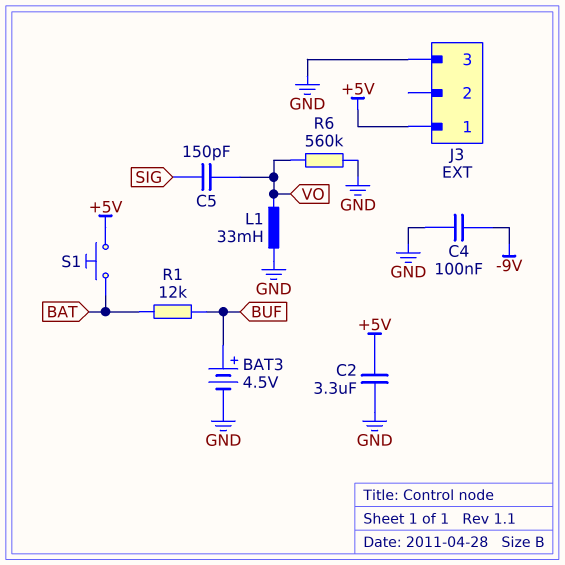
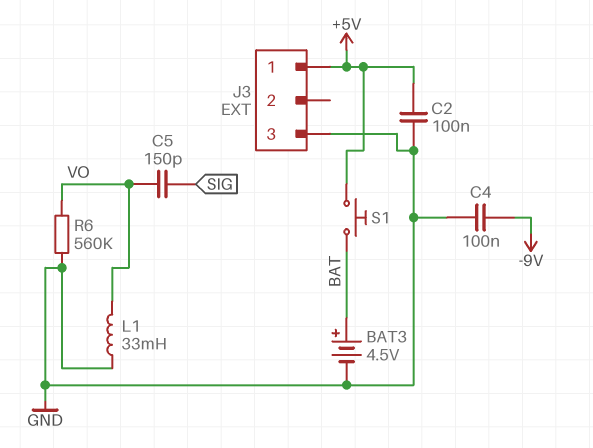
BAT3: 4.5V (plus BUF, minus GND) -> 4.5V (plus BAT, minus GND)
C2: 3.3uF (+5V, GND) -> 100nF (+5V, GND)
R1: 12k (BAT, BUF) -> none

